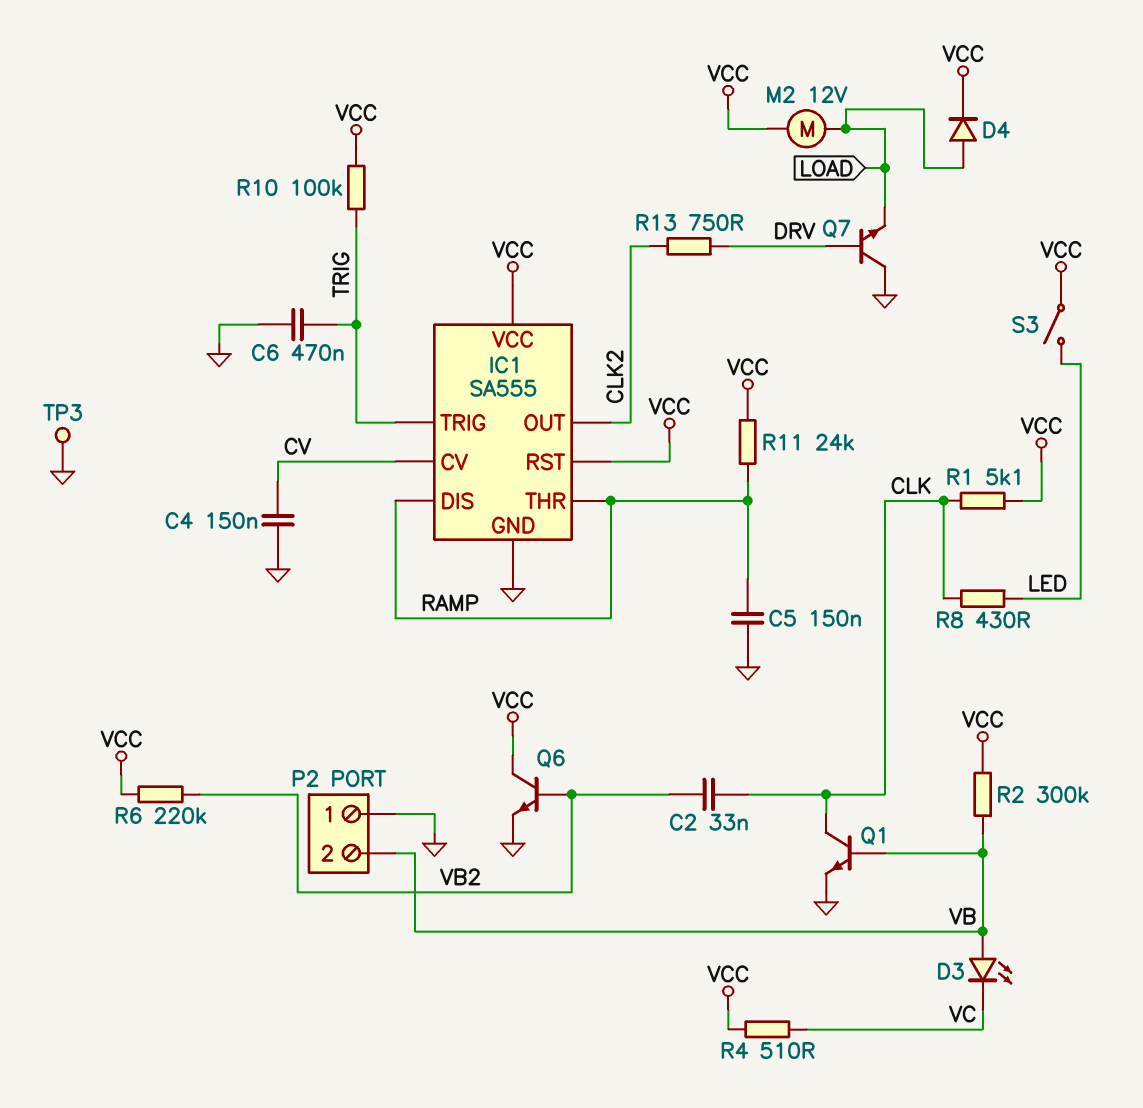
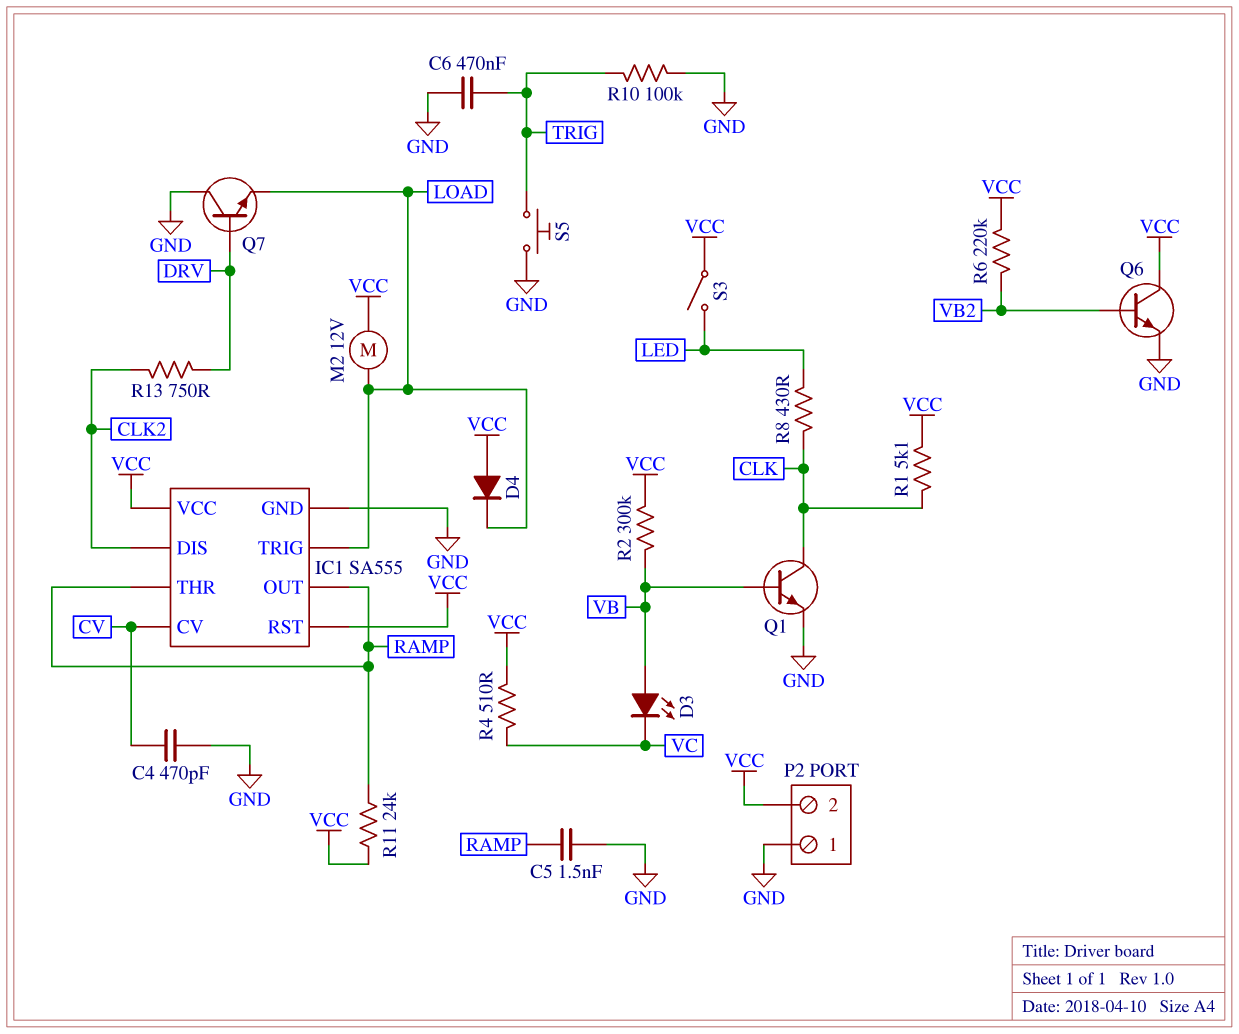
C2: 33nF (CLK, VB2) -> none
C4: 150nF (CV, GND) -> 470pF (CV, GND)
C5: 150nF (GND, RAMP) -> 1.5nF (GND, RAMP)
D4: diode (A LOAD, K VCC) -> diode (A VCC, K LOAD)
IC1 pin DIS: RAMP -> CLK2
IC1 pin OUT: CLK2 -> RAMP
IC1 pin TRIG: TRIG -> LOAD
P2 pin 2: VB -> VCC
R10: 100k (TRIG, VCC) -> 100k (GND, TRIG)
S5: none -> button (GND, TRIG)
TP3: test point (GND) -> none

